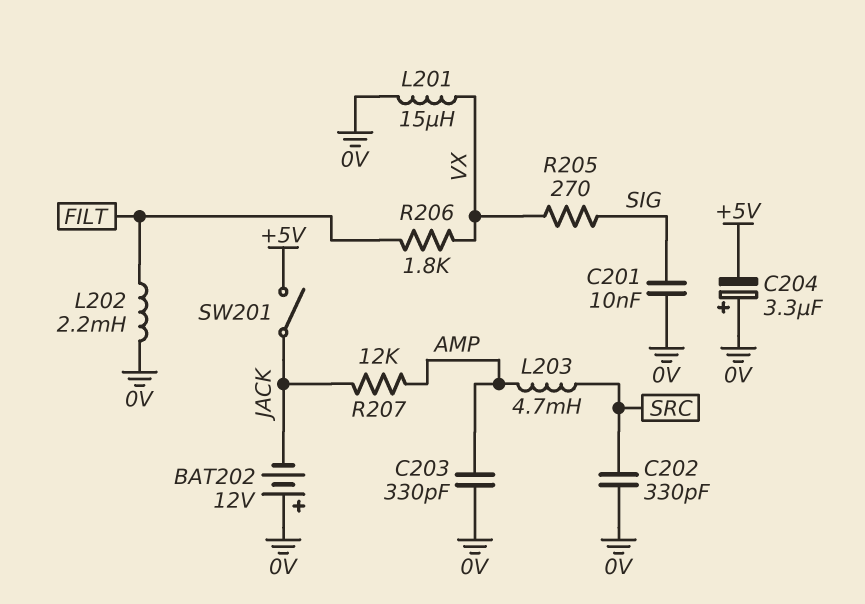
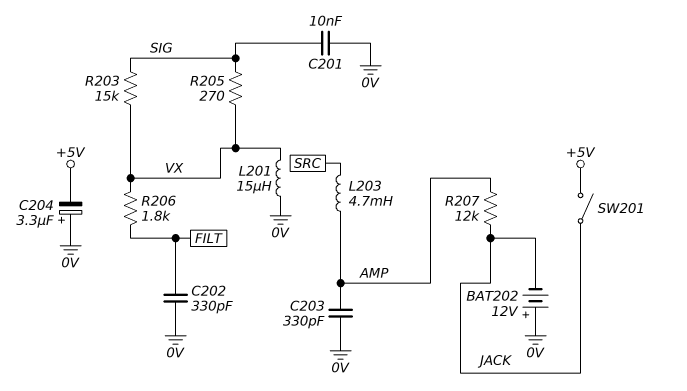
C202: 330pF (0V, SRC) -> 330pF (0V, FILT)
L202: 2.2mH (0V, FILT) -> none
R203: none -> 15k (SIG, VX)

